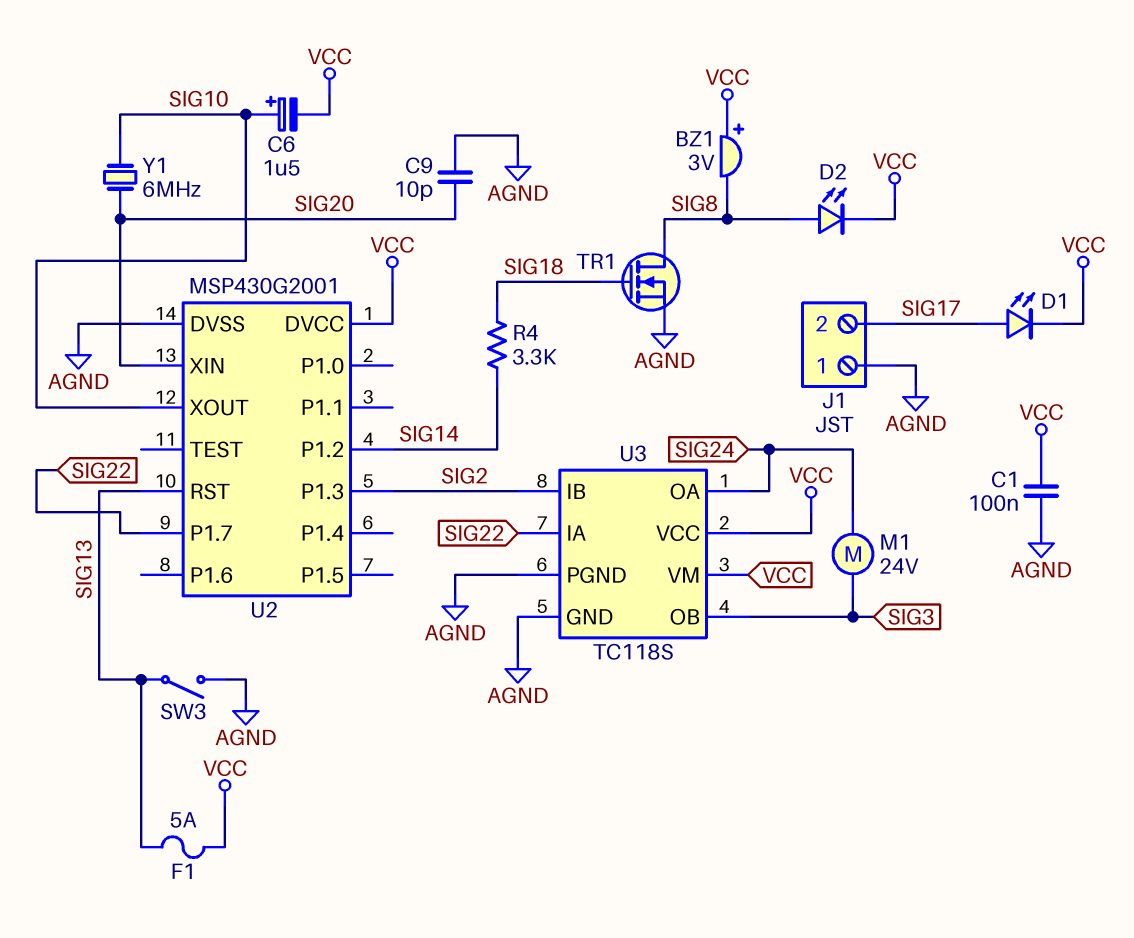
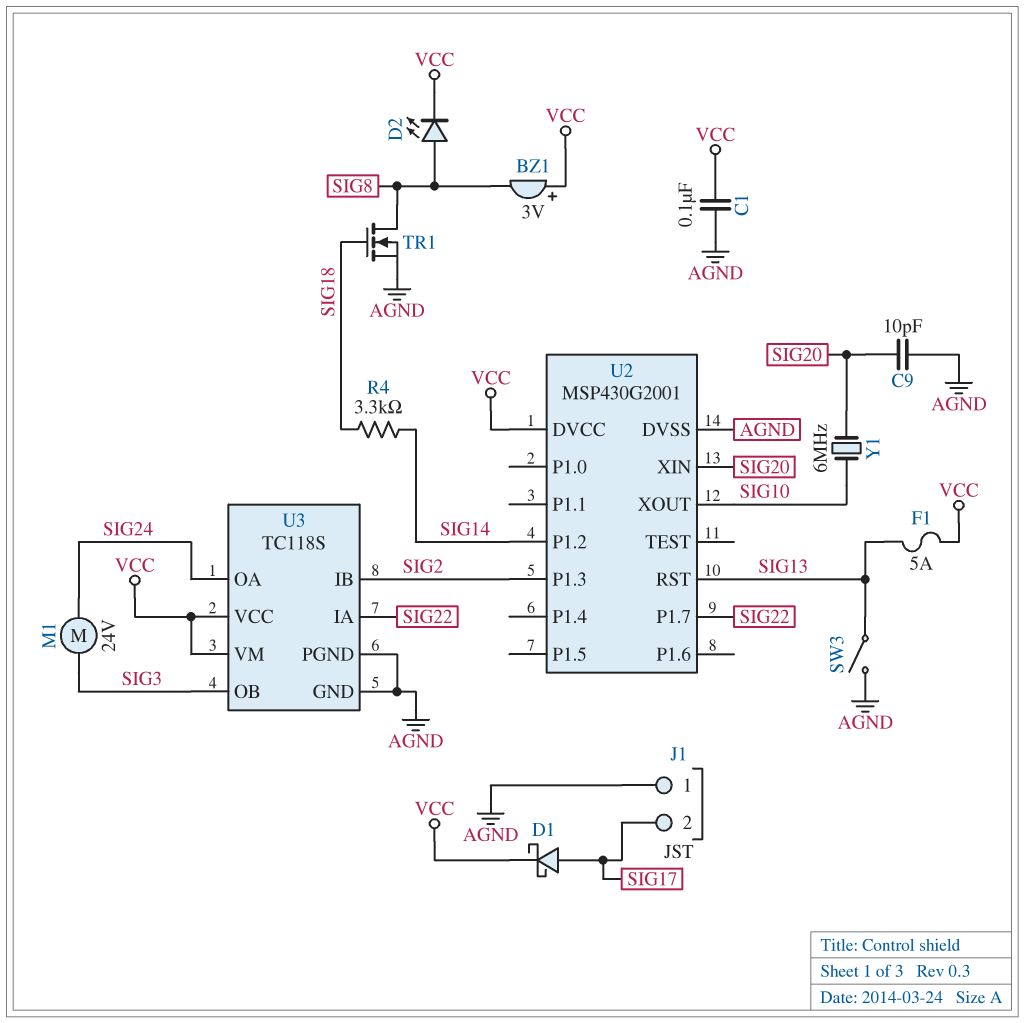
C6: 1.5uF (plus SIG10, minus VCC) -> none
D1: LED (A SIG17, K VCC) -> schottky (A SIG17, K VCC)

